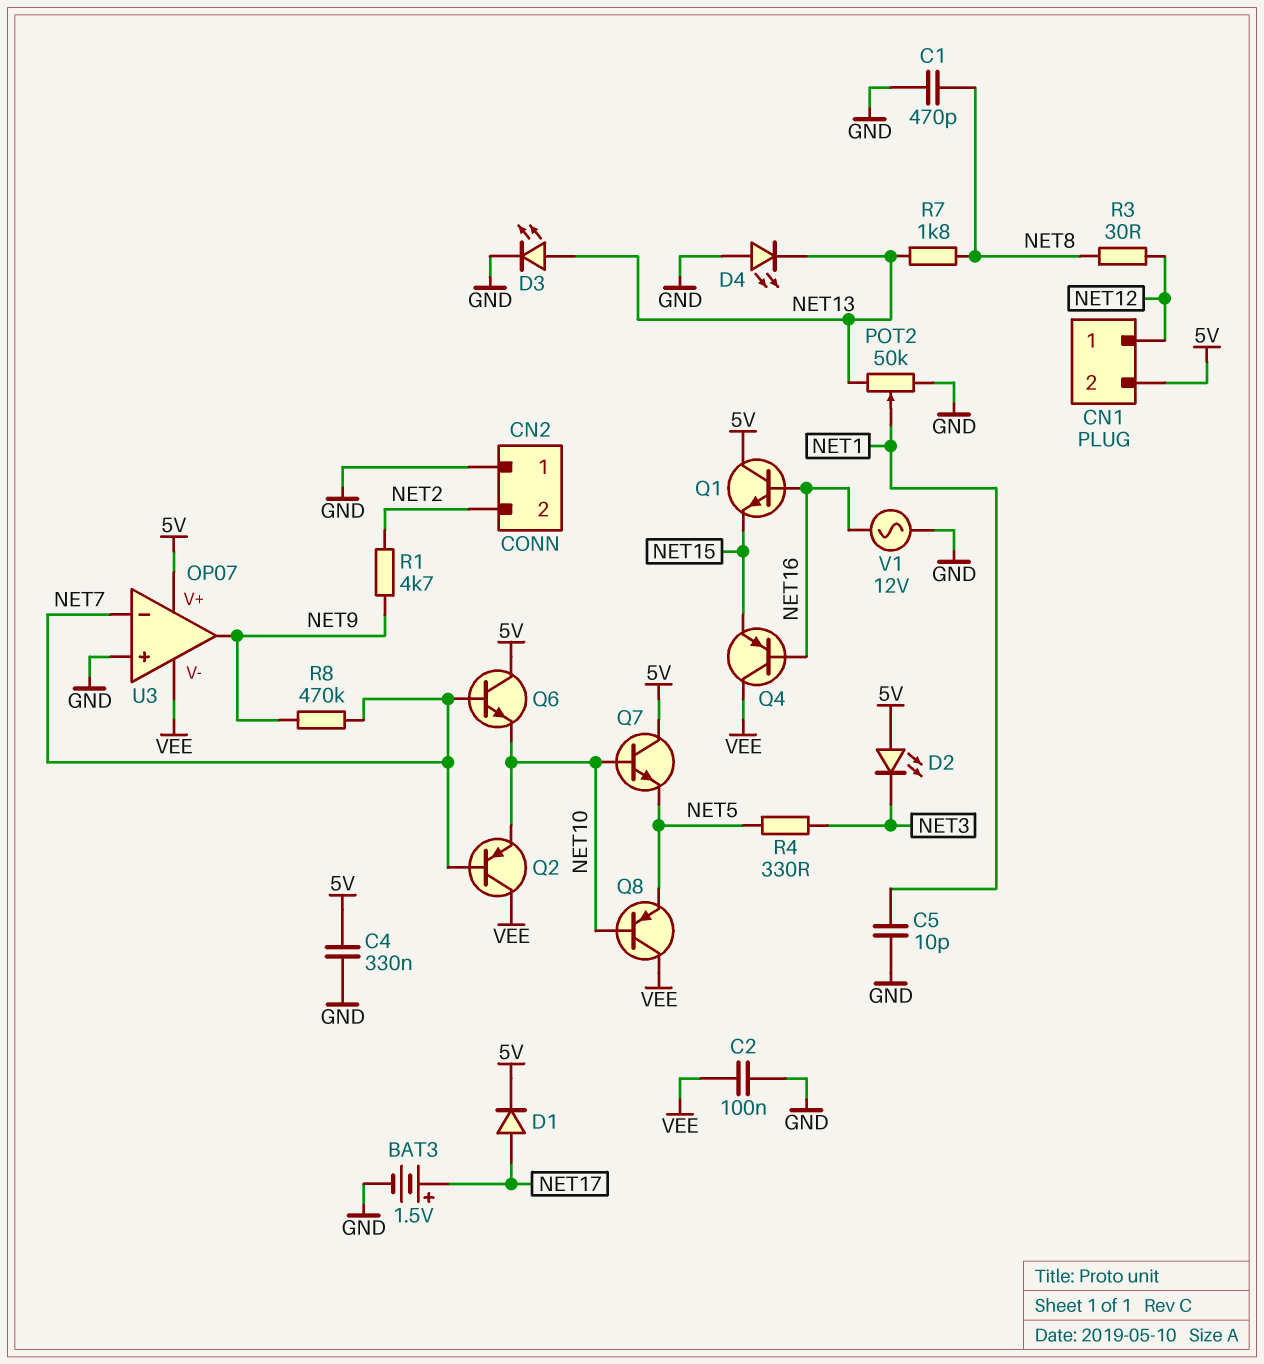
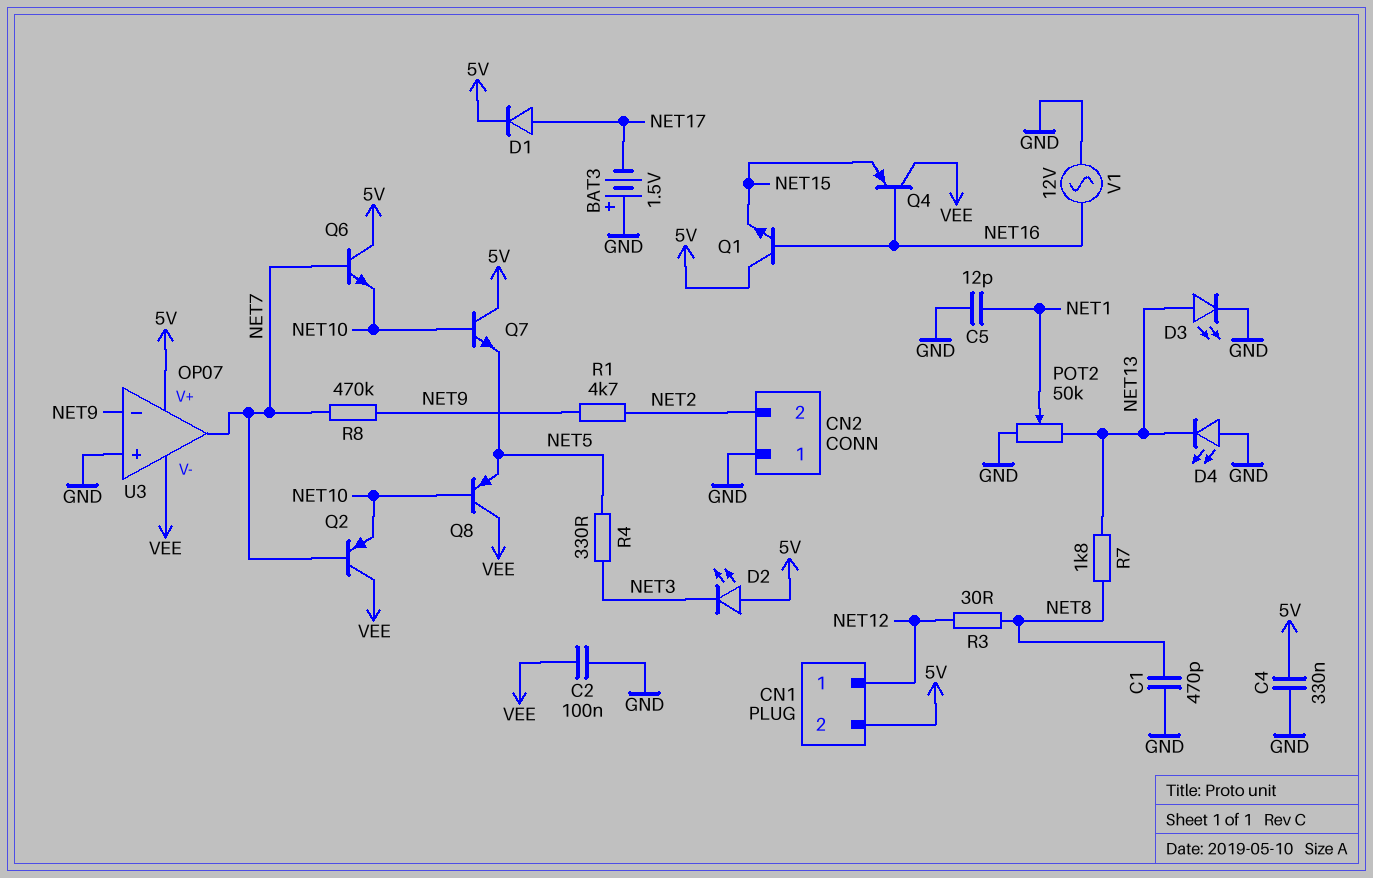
BAT3: 1.5V (plus NET17, minus GND) -> 1.5V (plus GND, minus NET17)
C5: 10pF (GND, NET1) -> 12pF (GND, NET1)
U3 pin in-: NET7 -> NET9
U3 pin out: NET9 -> NET7

